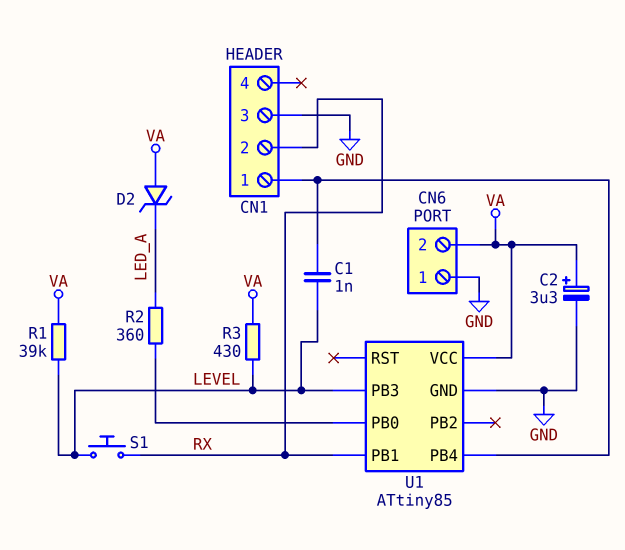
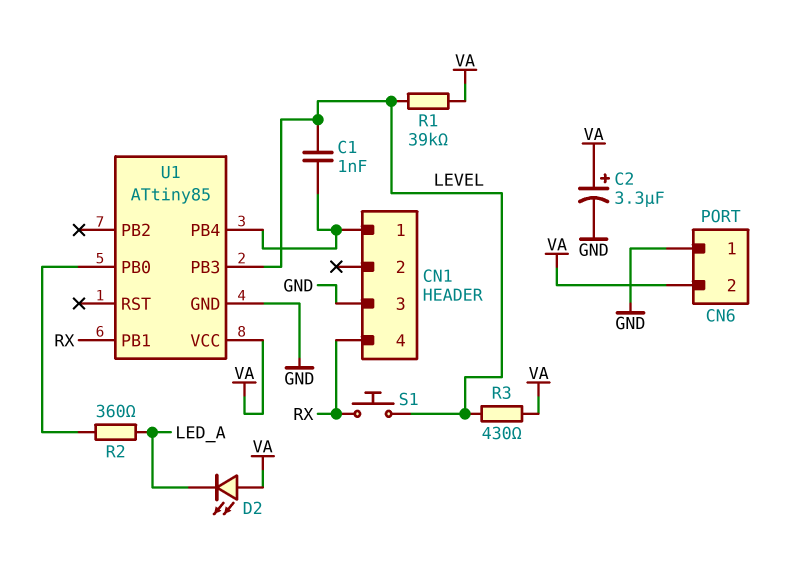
CN1 pin 2: RX -> none
CN1 pin 4: none -> RX
D2: zener (A VA, K LED_A) -> LED (A VA, K LED_A)

